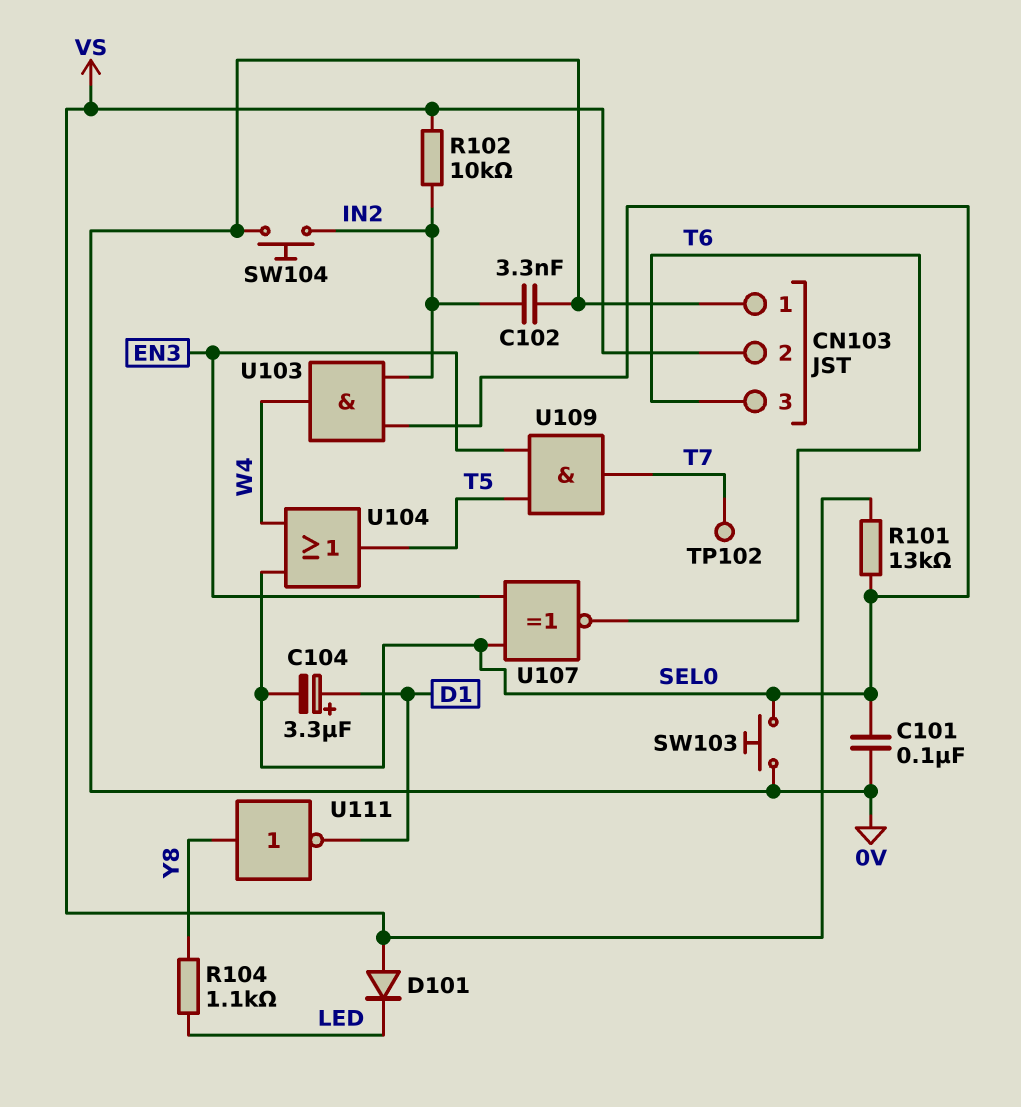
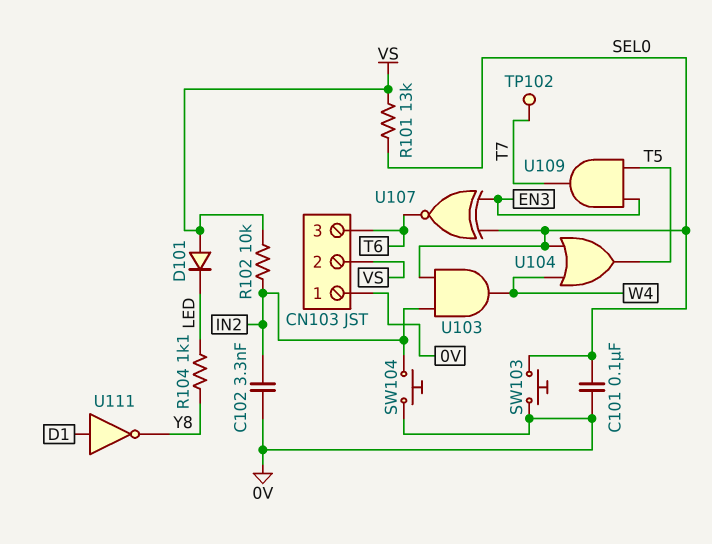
C104: 3.3uF (plus D1, minus SEL0) -> none
U111: NOT (in Y8, out D1) -> NOT (in D1, out Y8)

